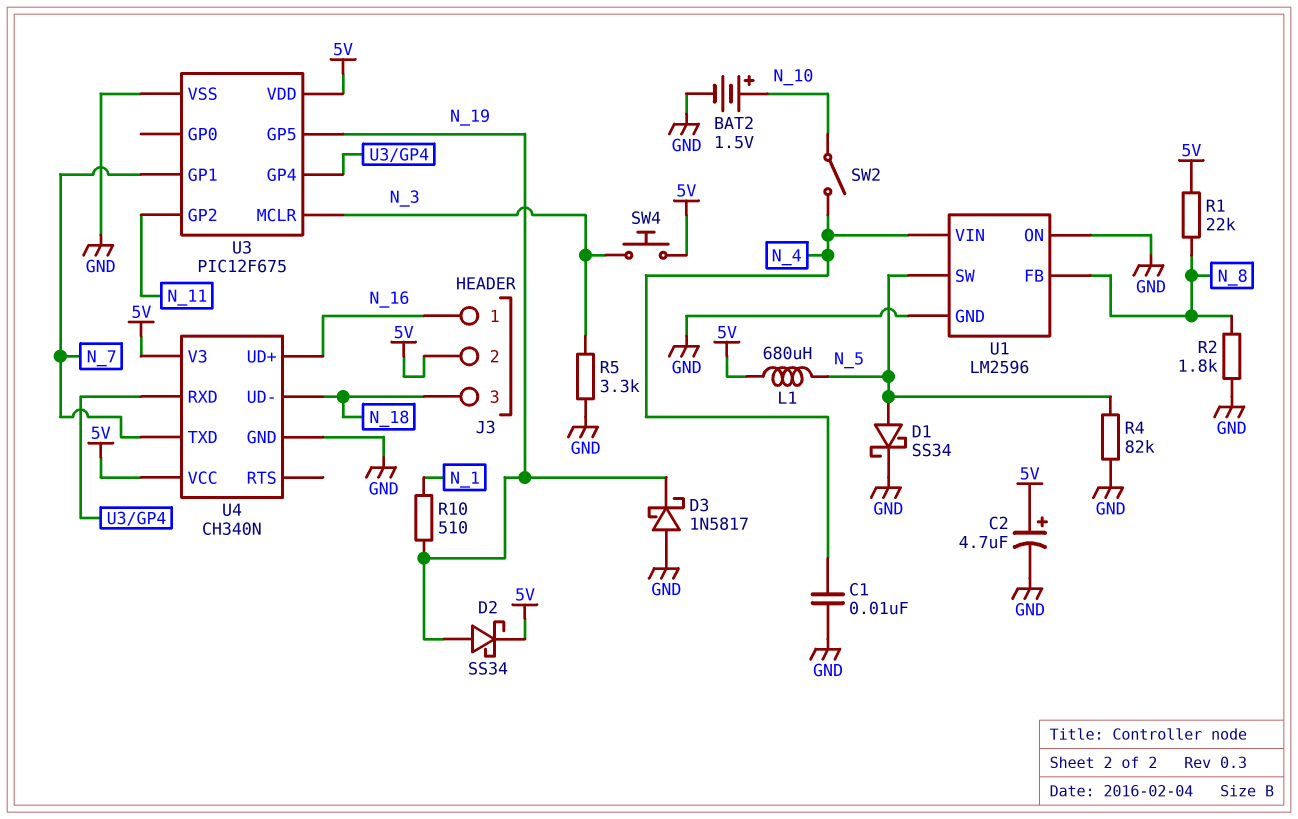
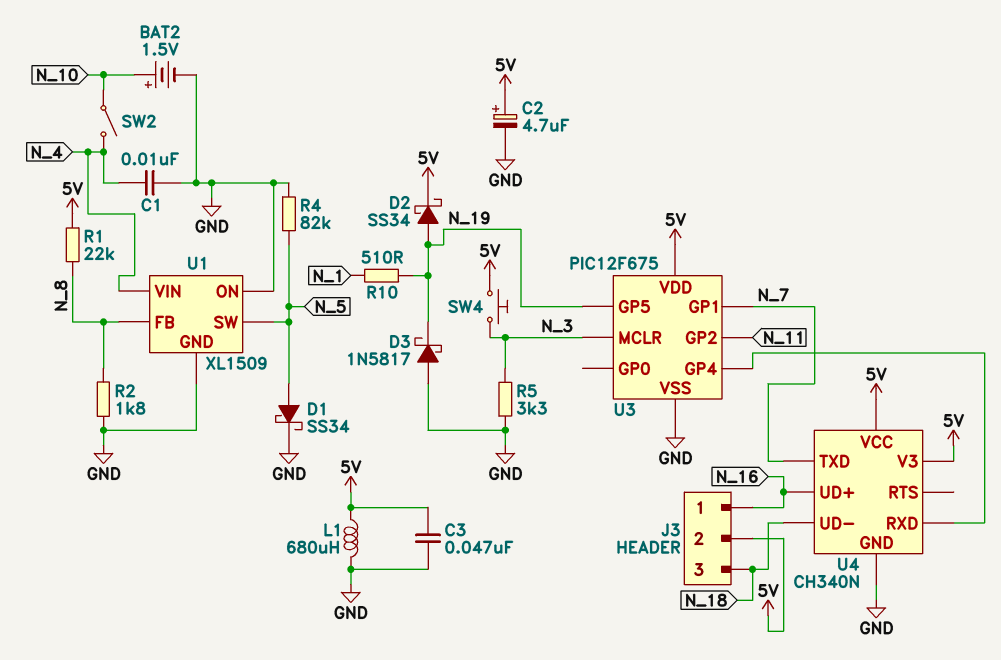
C3: none -> 47nF (5V, GND)
L1: 680uH (5V, N_5) -> 680uH (5V, GND)
U1: LM2596 -> XL1509

